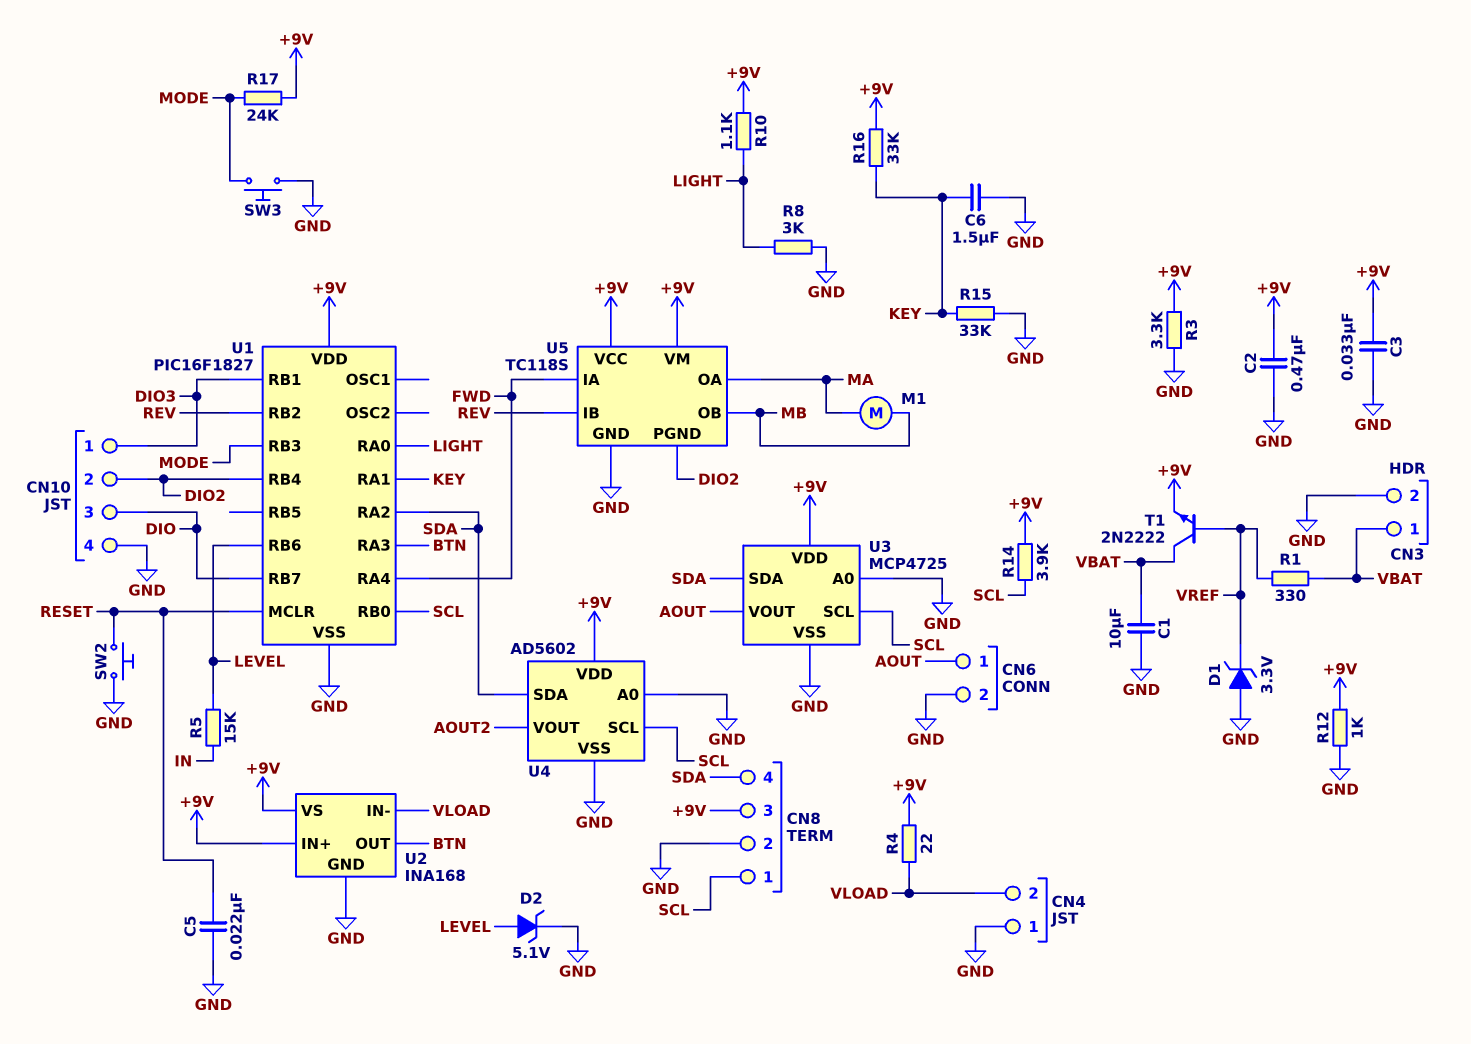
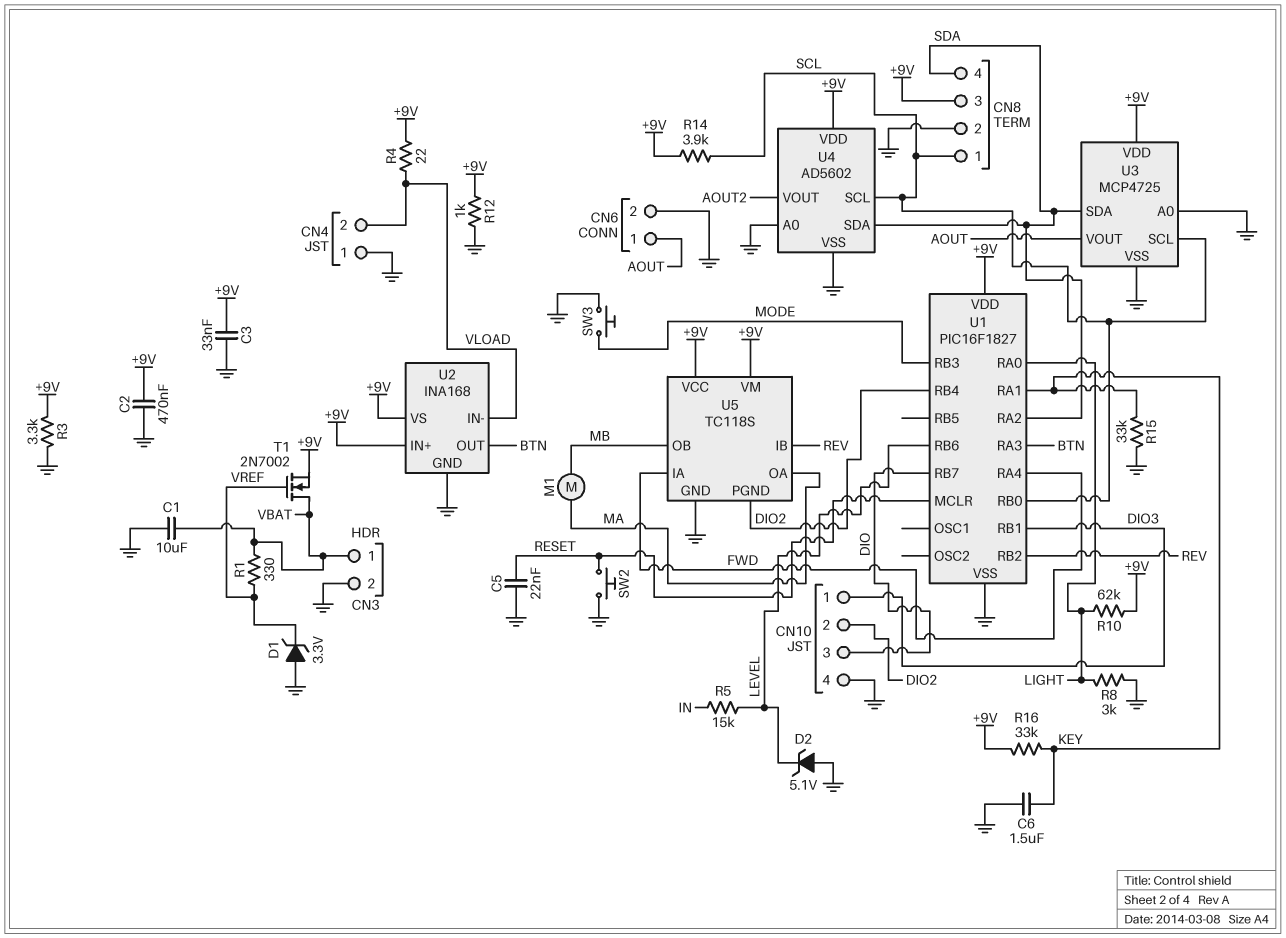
D2: zener 5.1V (A LEVEL, K GND) -> zener 5.1V (A GND, K LEVEL)
R10: 1.1k (+9V, LIGHT) -> 62k (+9V, LIGHT)
R17: 24k (+9V, MODE) -> none
T1: NPN 2N2222 (B VREF, C VBAT, E +9V) -> NMOS 2N7002 (G VREF, D VBAT, S +9V)

